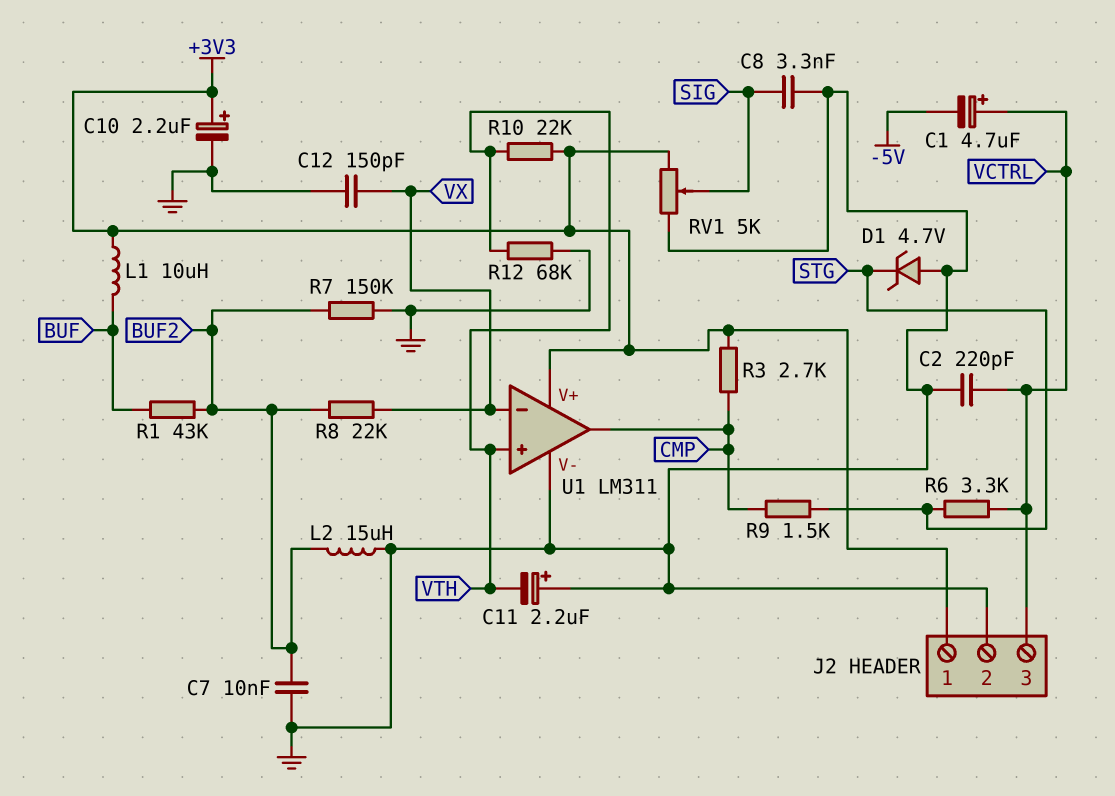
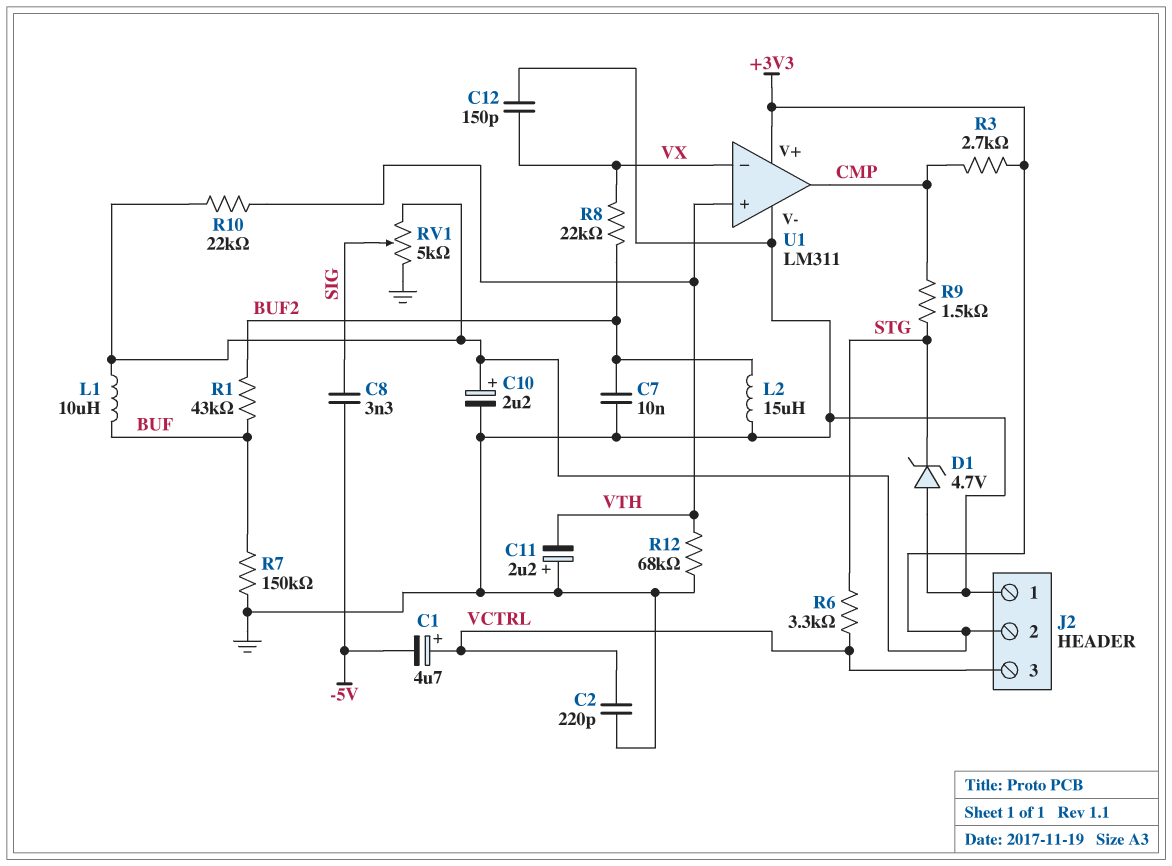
C8: 3.3nF (GND, SIG) -> 3.3nF (-5V, SIG)
J2 pin 1: +3V3 -> GND
J2 pin 2: GND -> +3V3
R7: 150k (BUF2, GND) -> 150k (BUF, GND)

